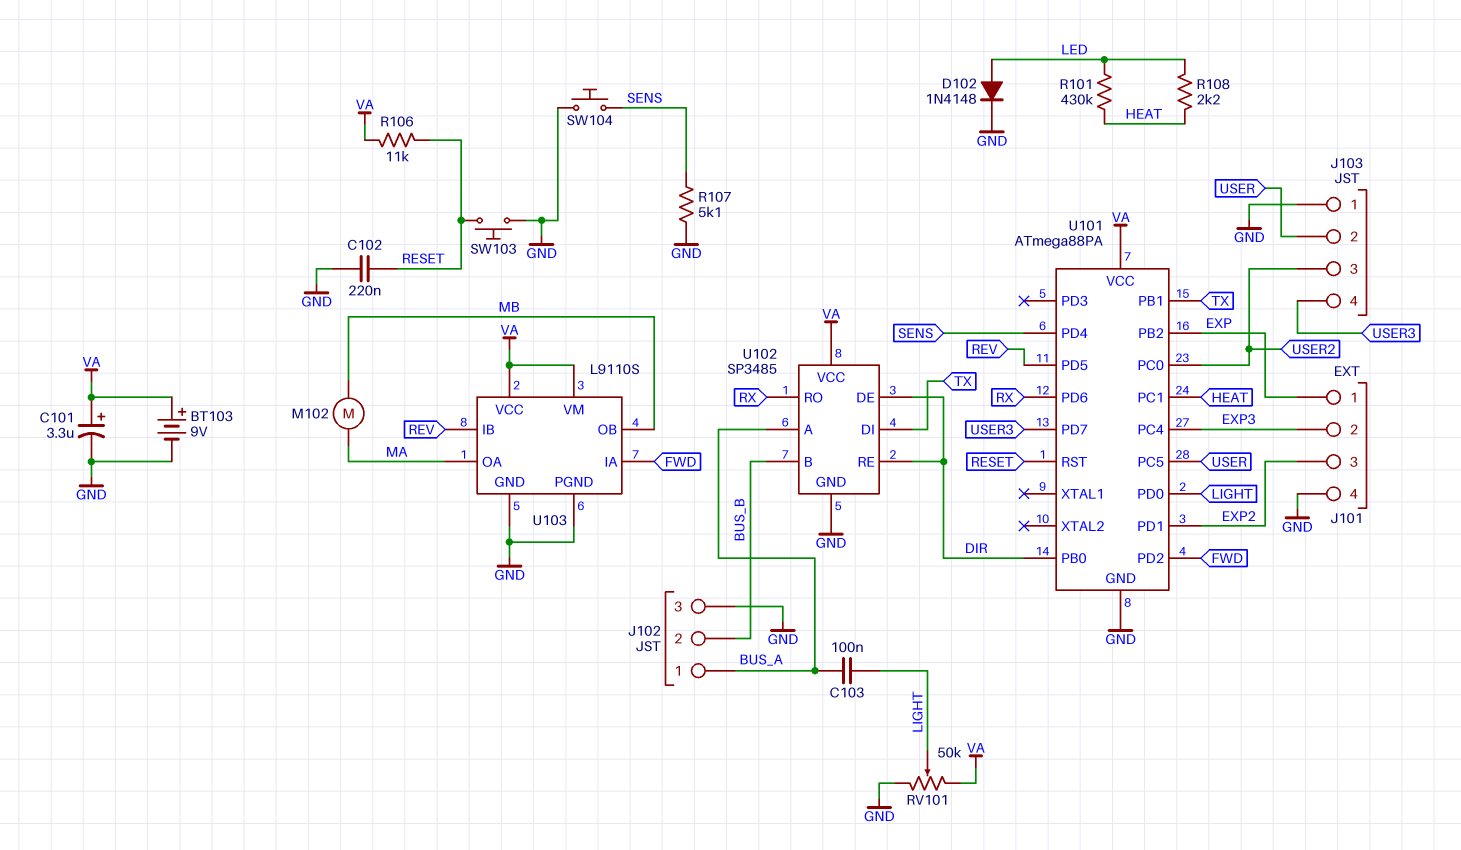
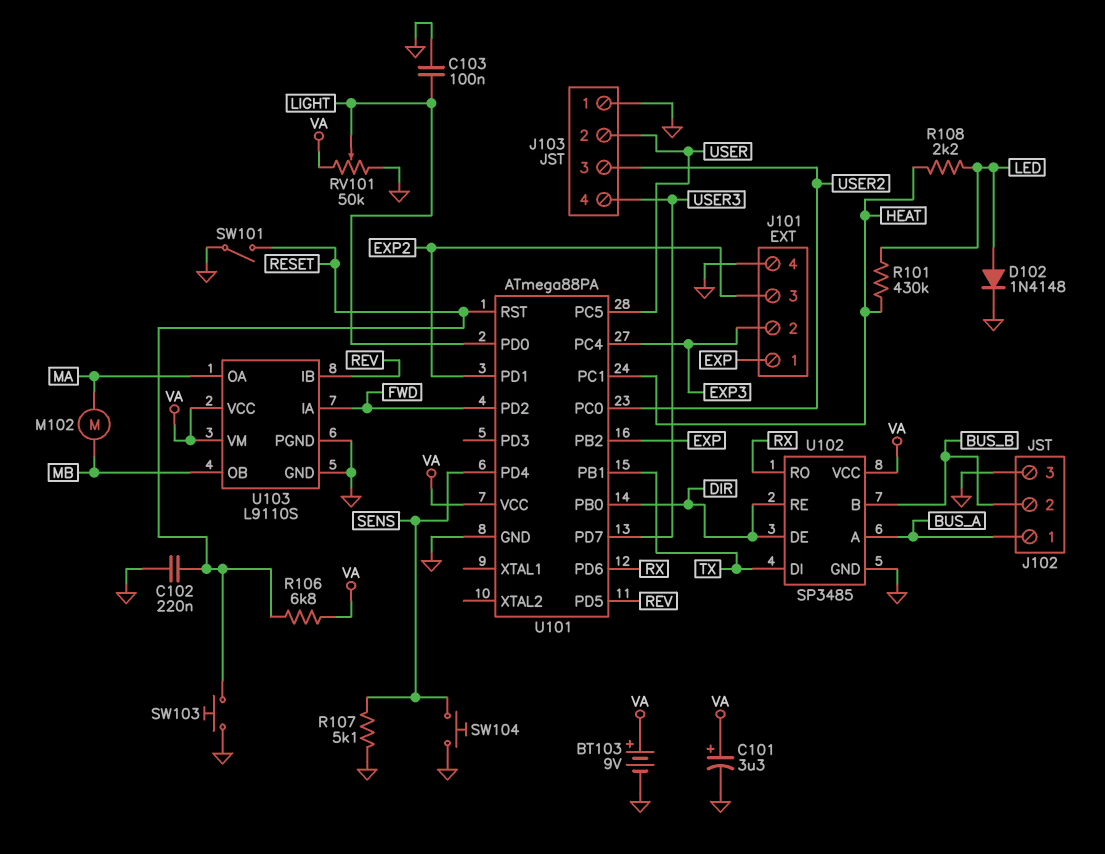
C103: 100nF (BUS_A, LIGHT) -> 100nF (GND, LIGHT)
R106: 11k (RESET, VA) -> 6.8k (RESET, VA)
SW101: none -> switch (GND, RESET)

